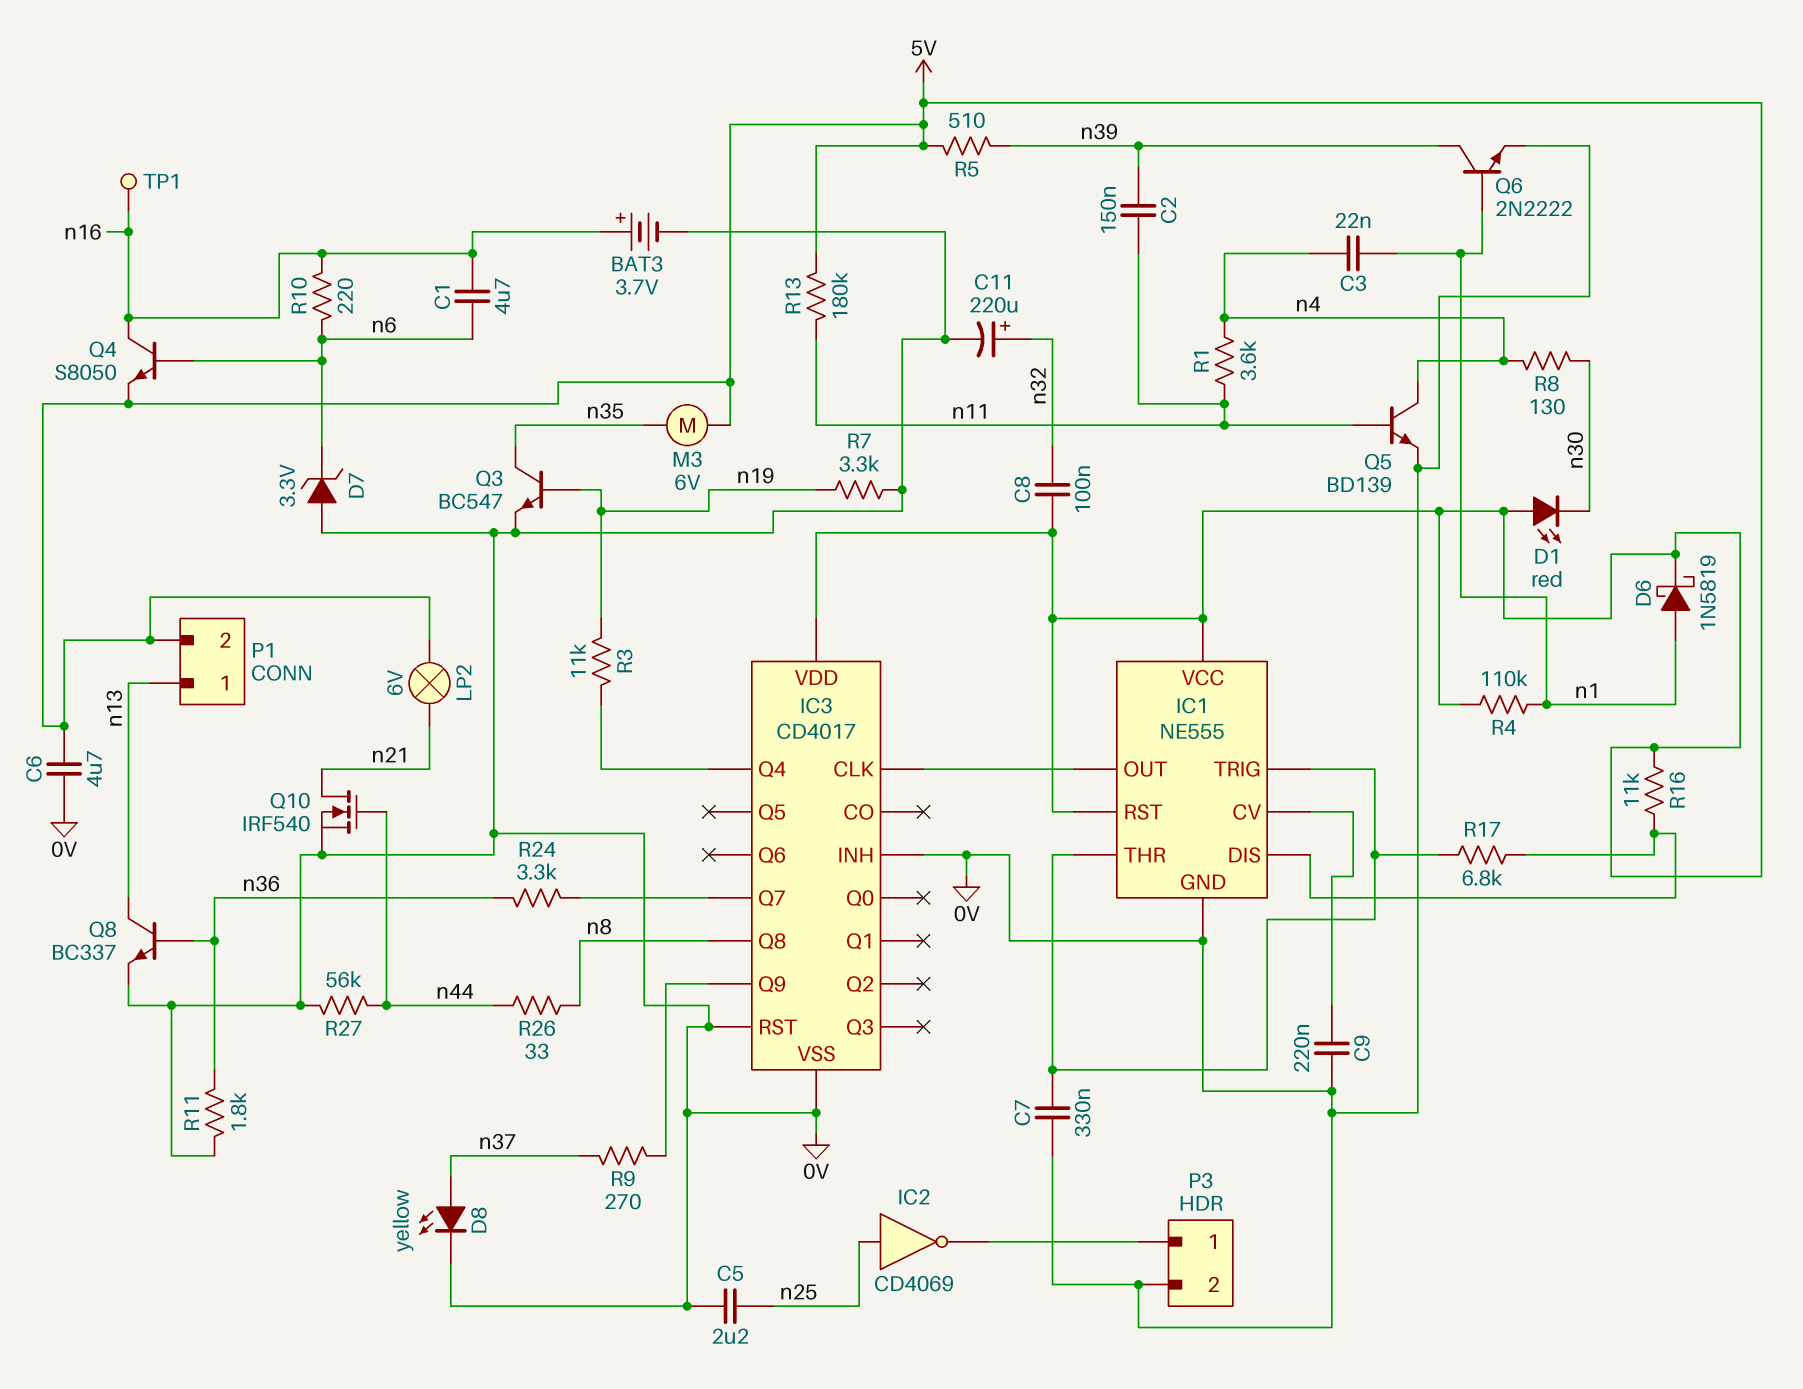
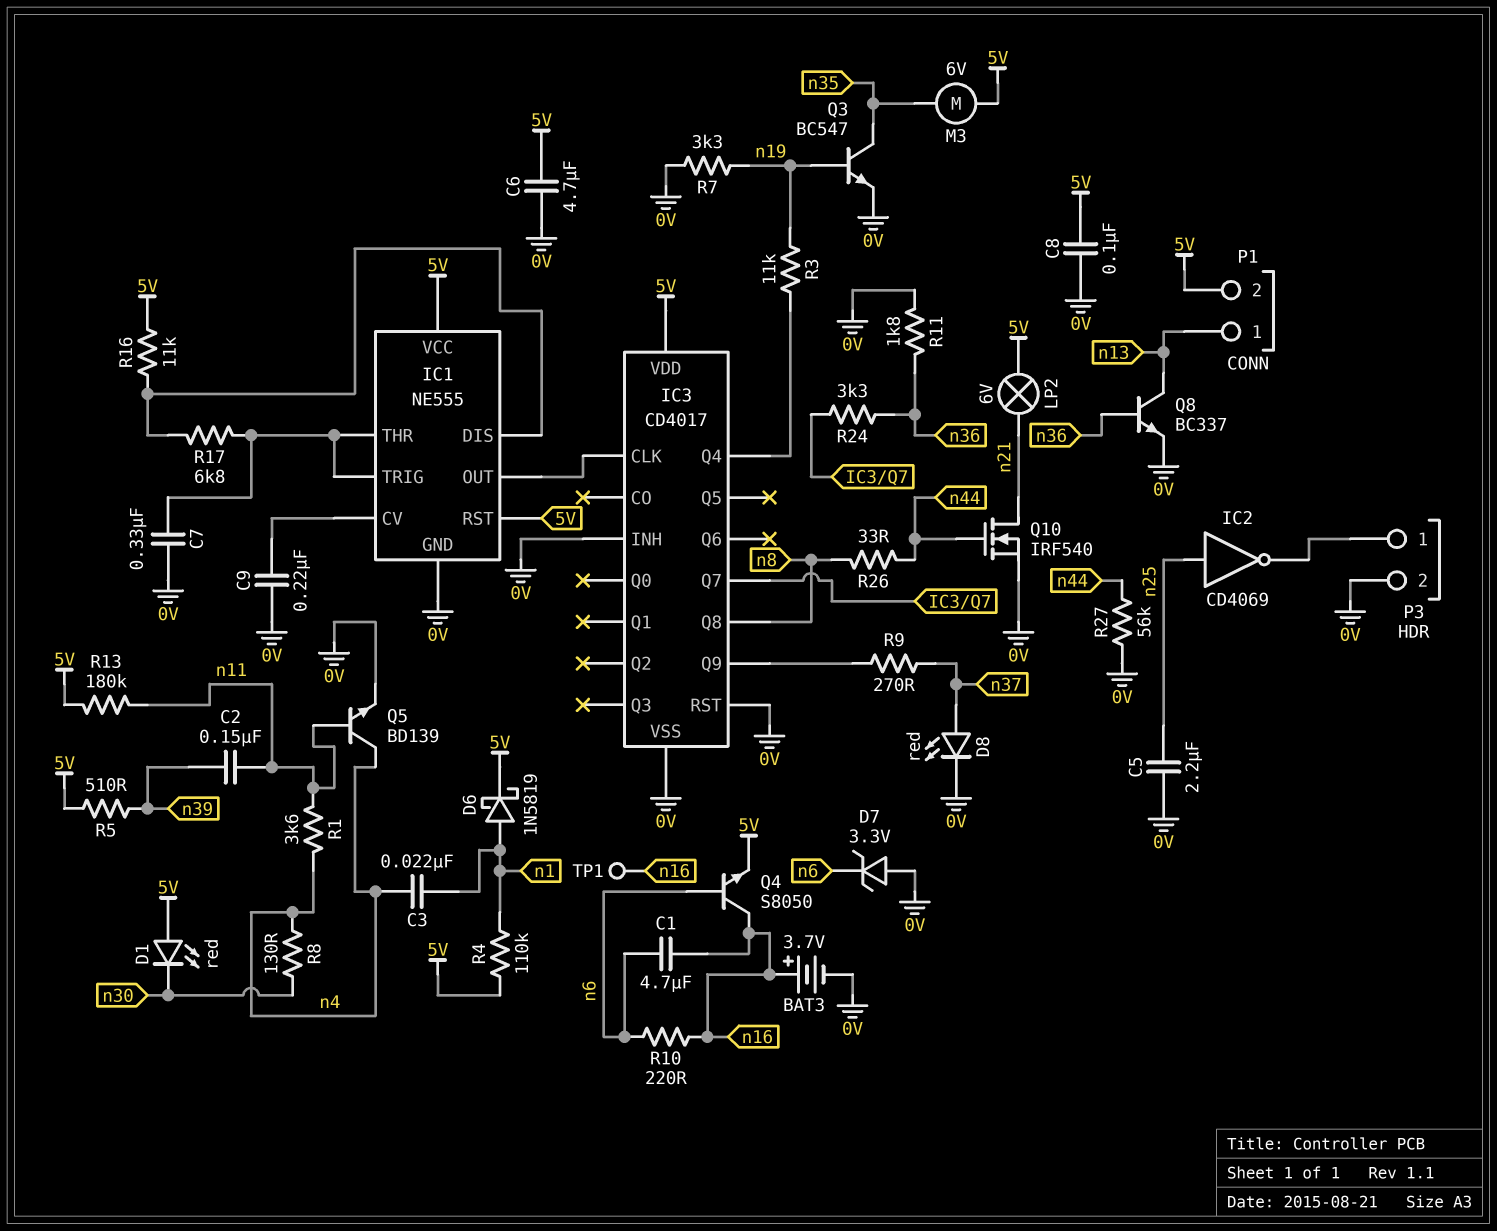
C8: 100nF (5V, n32) -> 100nF (0V, 5V)
C11: 220uF (plus n32, minus 0V) -> none
D8: LED yellow (A n37, K 0V) -> LED red (A n37, K 0V)
Q6: NPN 2N2222 (B n1, C n39, E 0V) -> none

